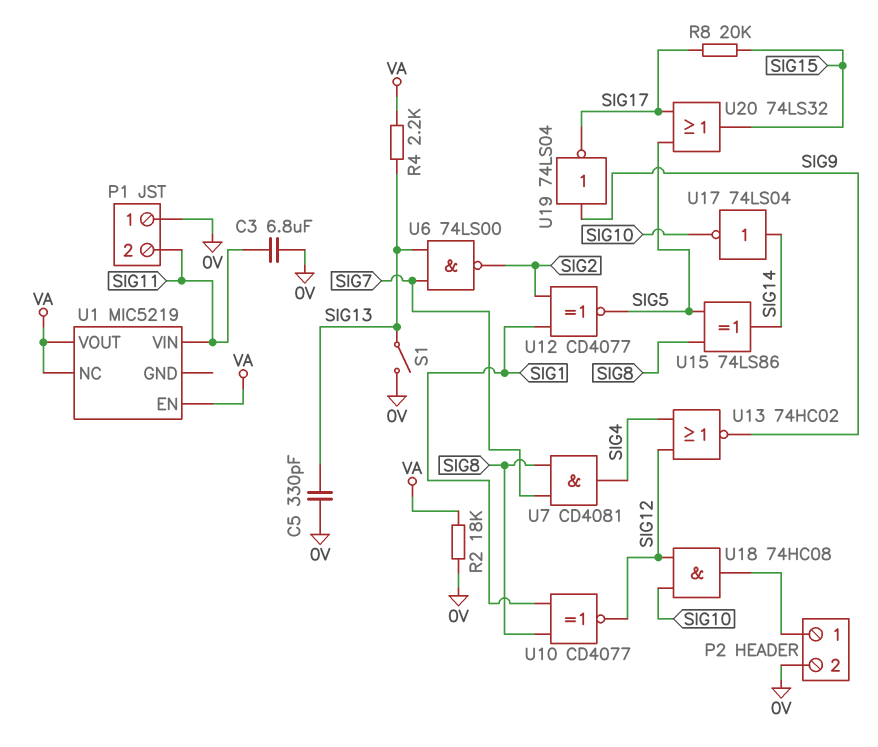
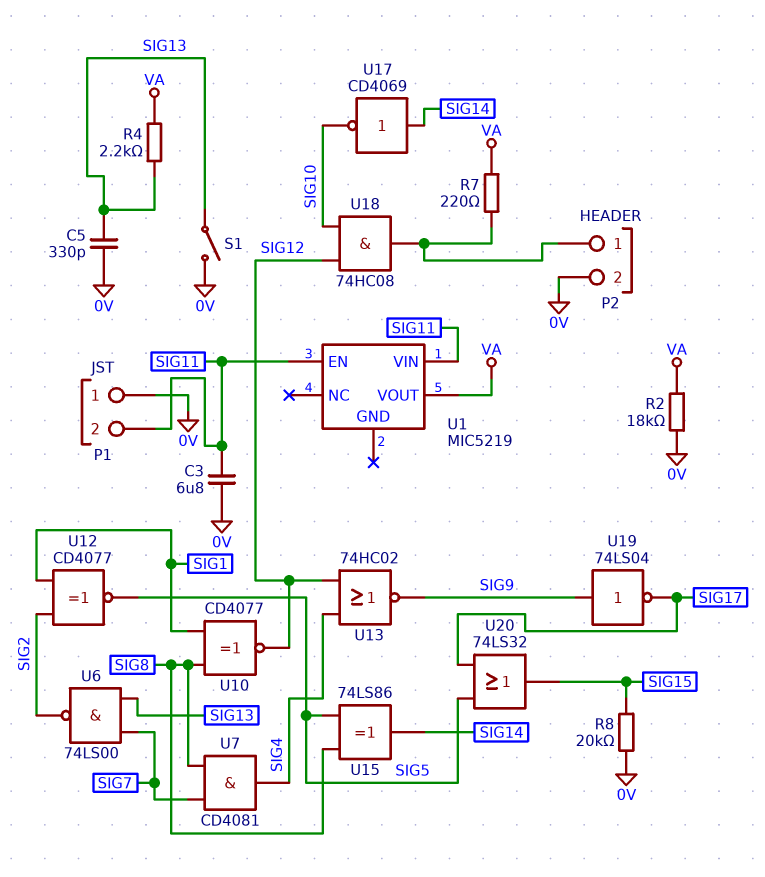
R7: none -> 220 (P2/1, VA)
R8: 20k (SIG15, SIG17) -> 20k (0V, SIG15)
U1 pin EN: VA -> SIG11
U1 pin NC: VA -> none
U17: NOT 74LS04 (in SIG14, out SIG10) -> NOT CD4069 (in SIG14, out SIG10)

